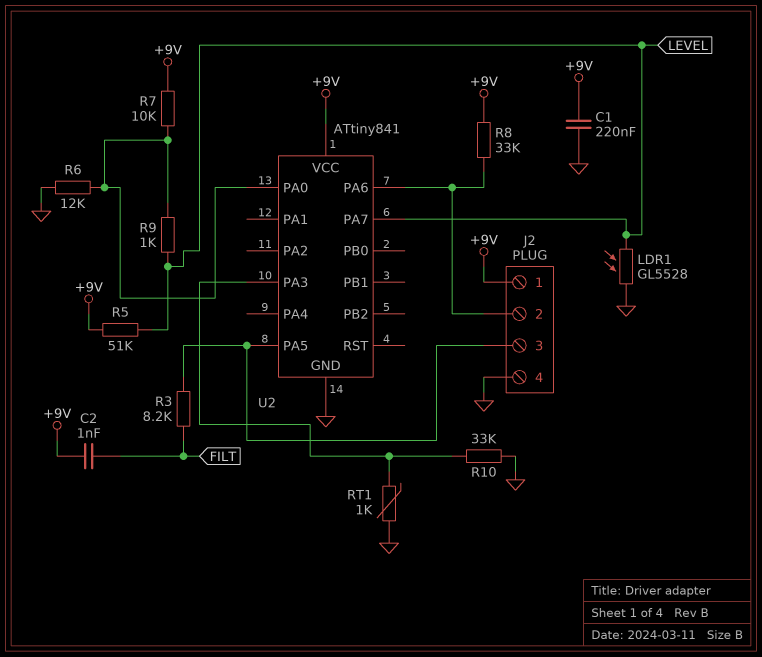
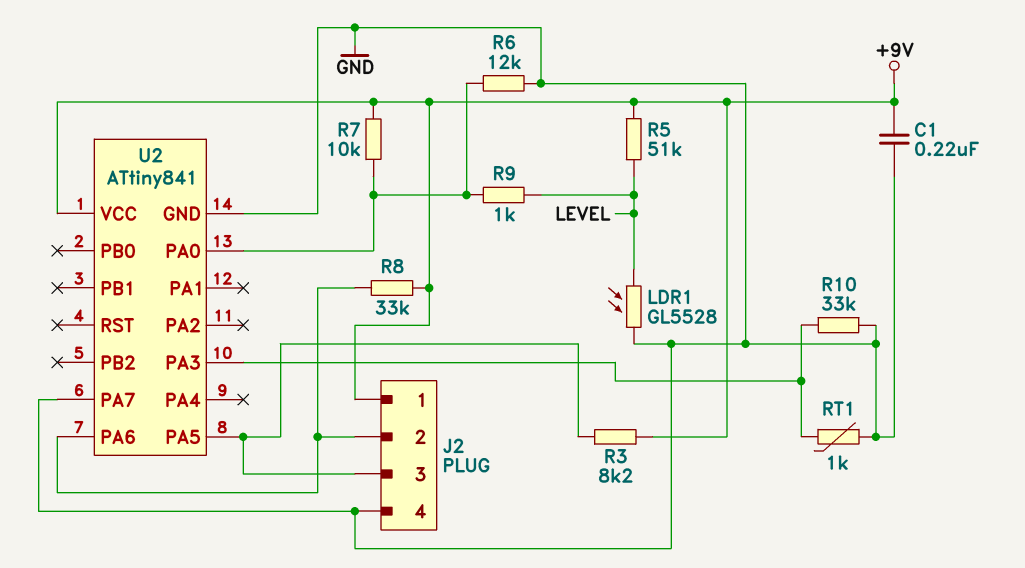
C2: 1nF (+9V, FILT) -> none
R3: 8.2k (FILT, J2/3) -> 8.2k (+9V, J2/3)
U2 pin PA7: LEVEL -> GND

